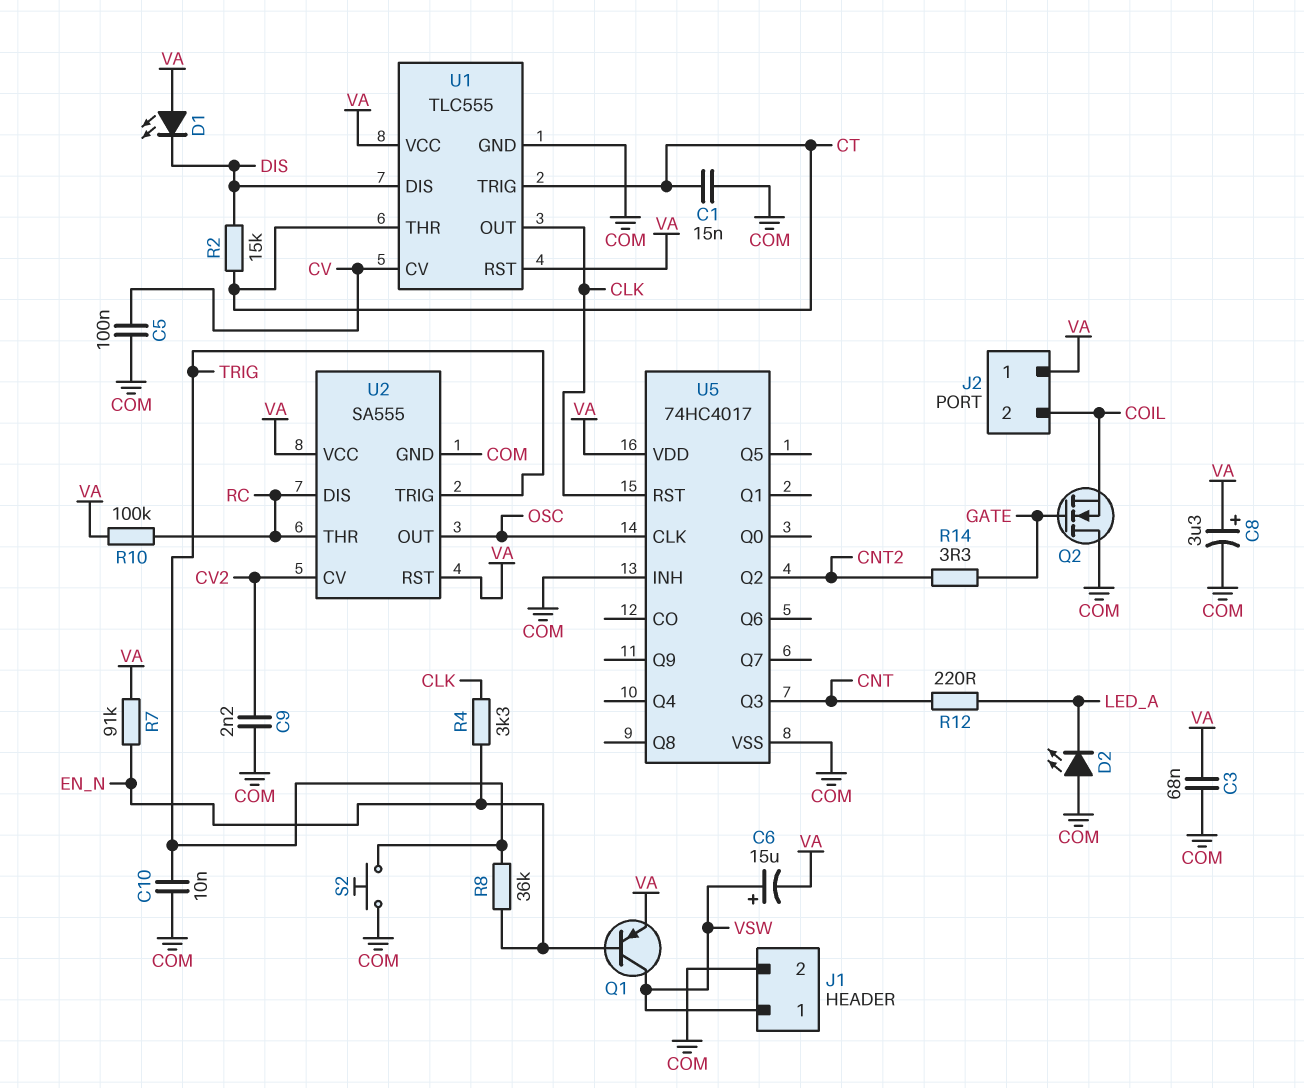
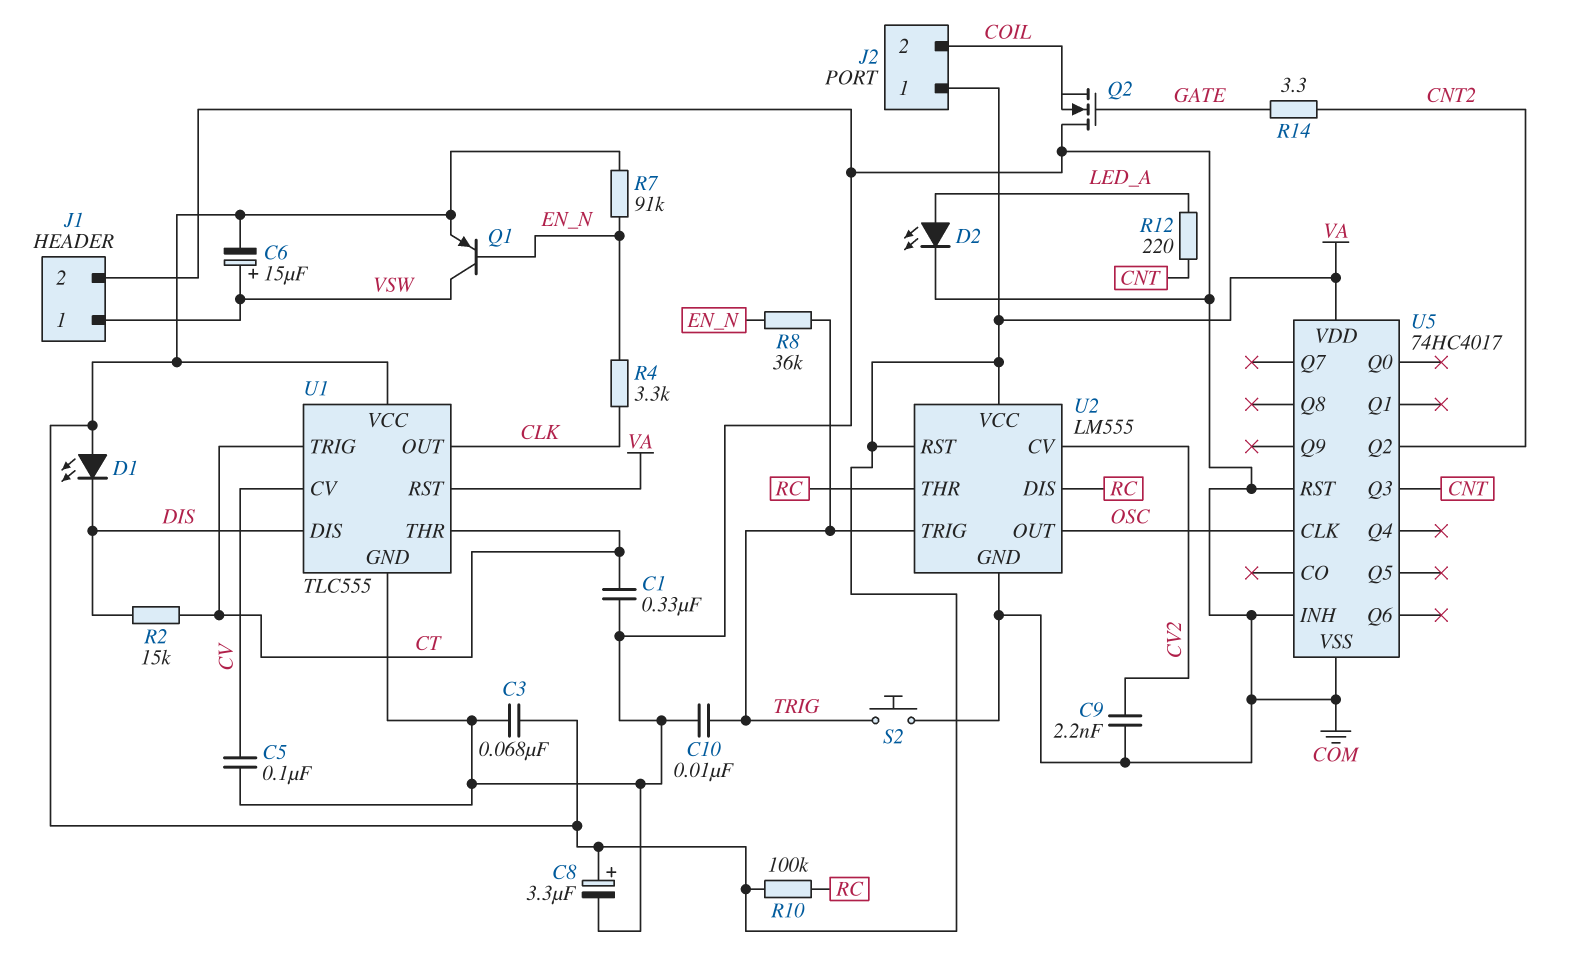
C1: 15nF (COM, CT) -> 330nF (COM, CT)
D2: LED (A COM, K LED_A) -> LED (A LED_A, K COM)
U2: SA555 -> LM555
U5 pin RST: CLK -> COM

